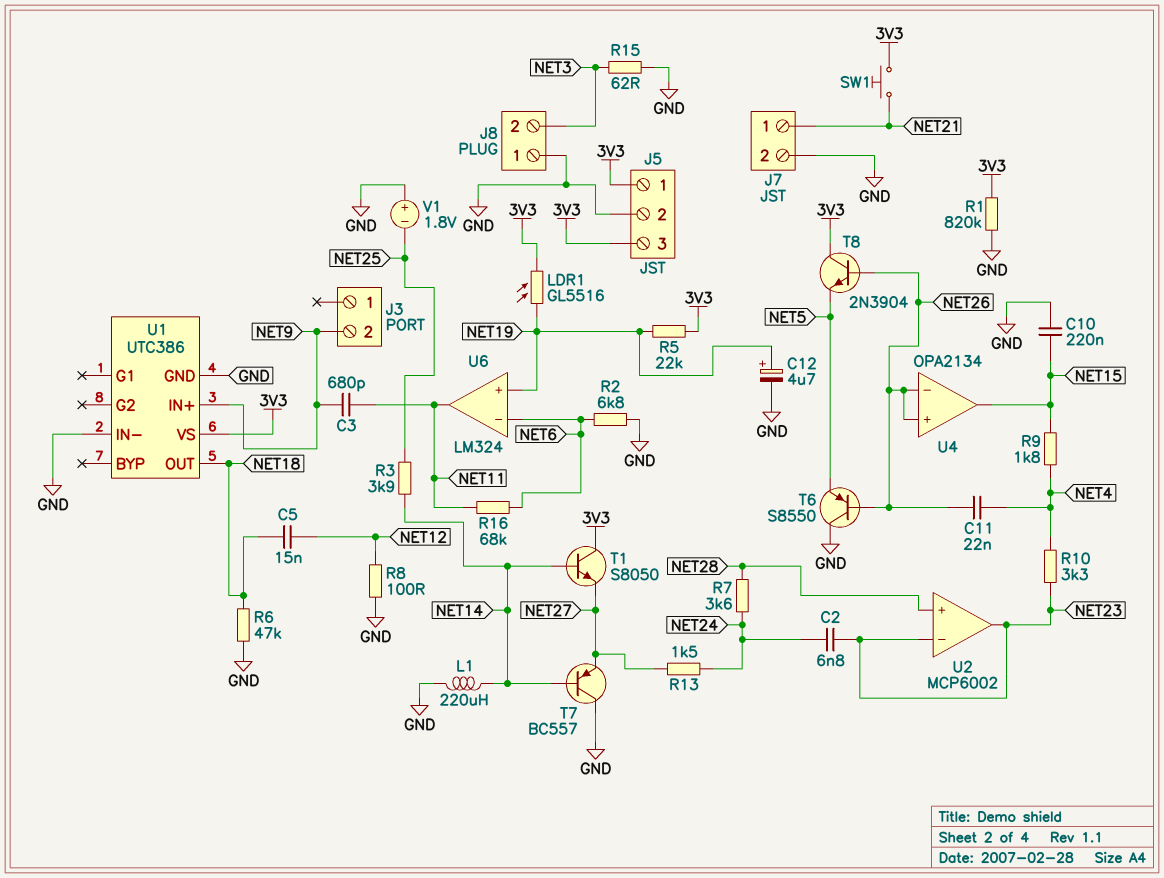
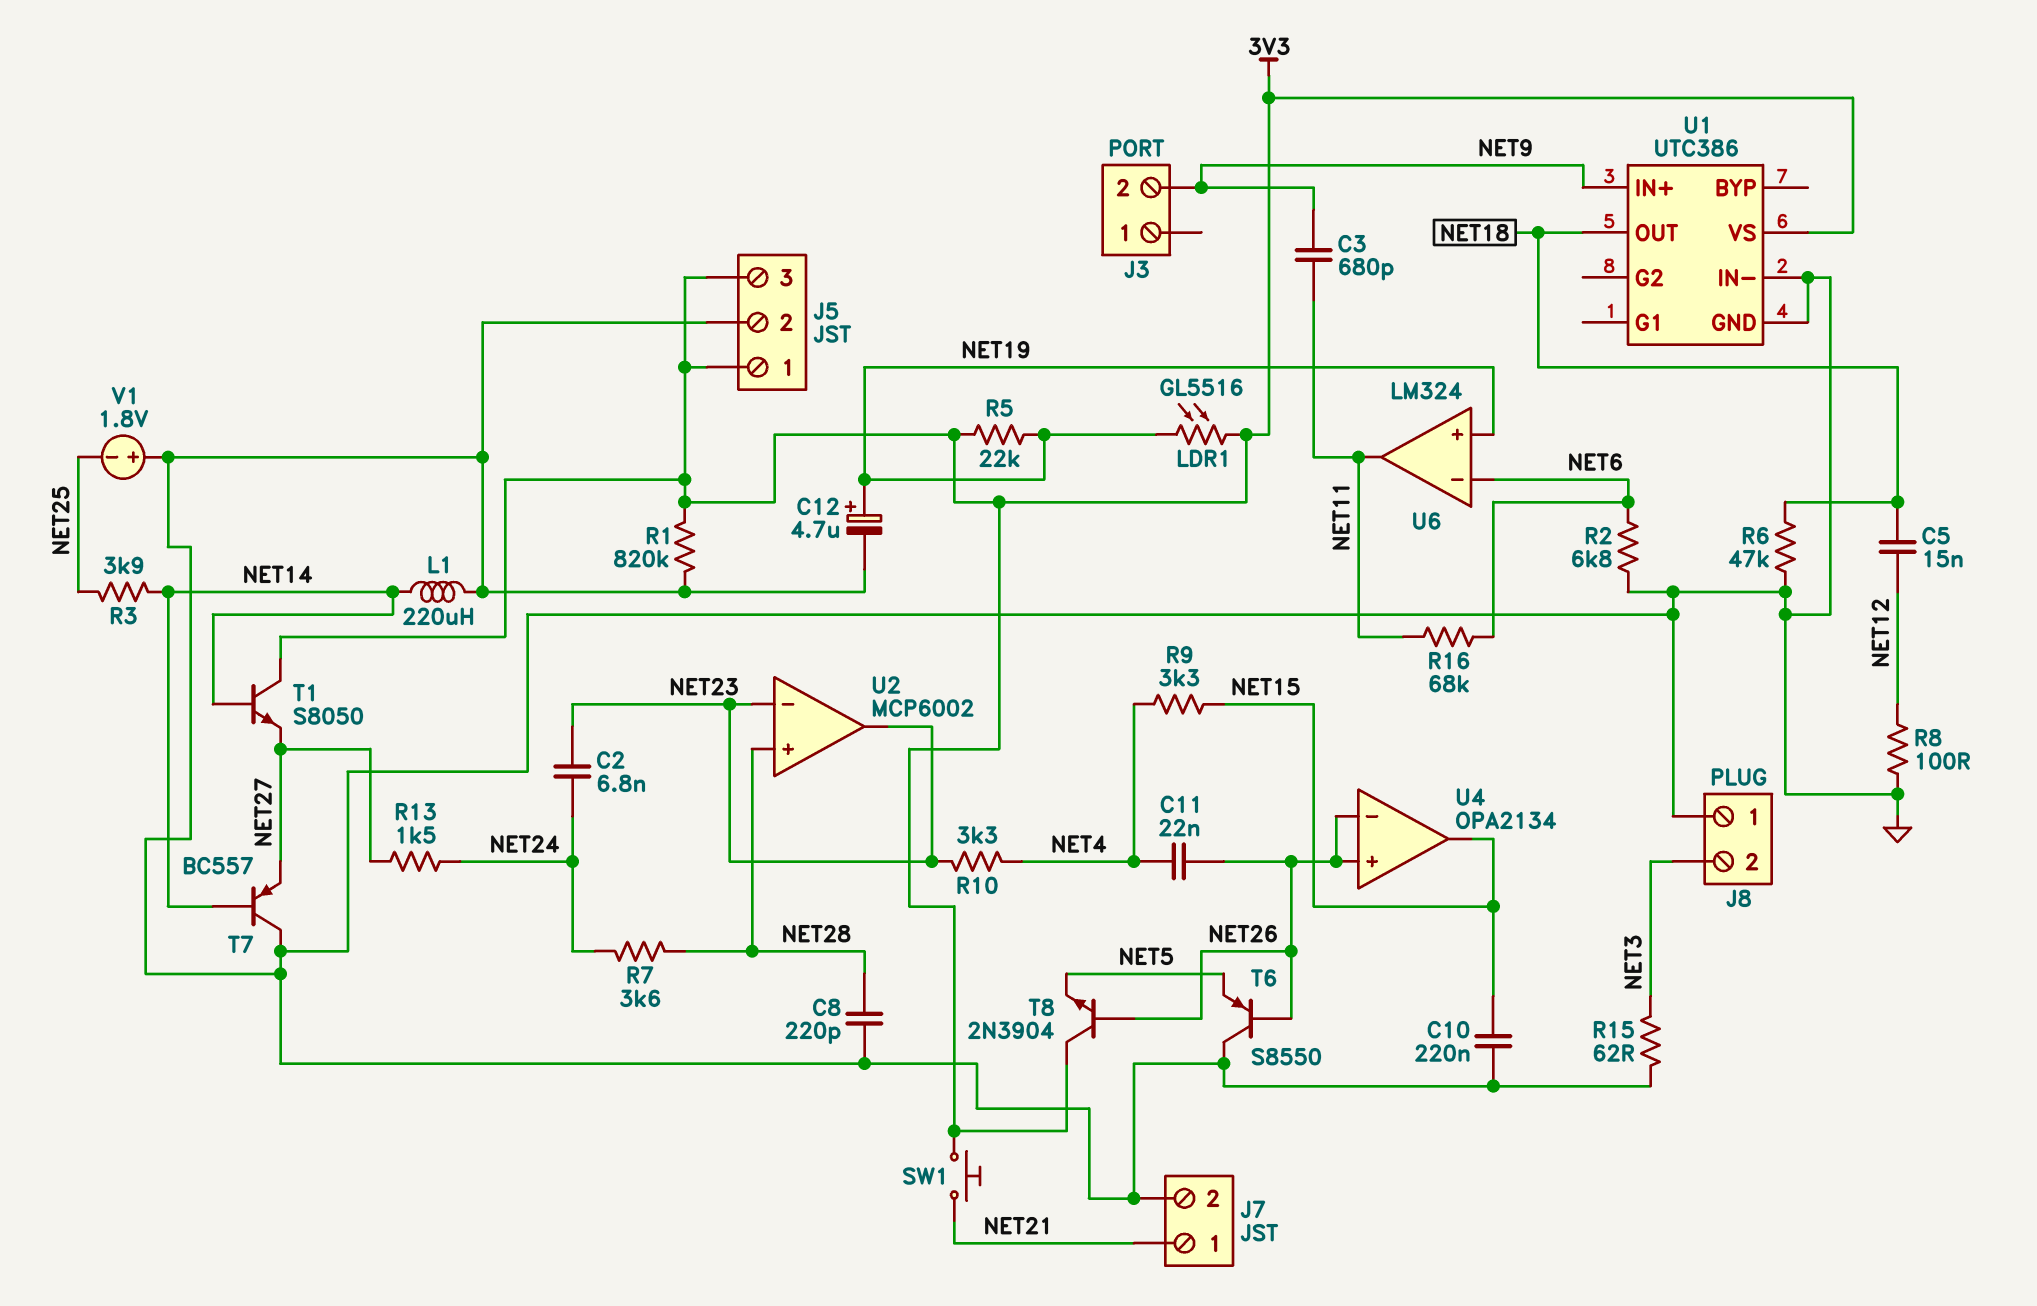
C8: none -> 220pF (GND, NET28)
R9: 1.8k (NET4, NET15) -> 3.3k (NET4, NET15)

